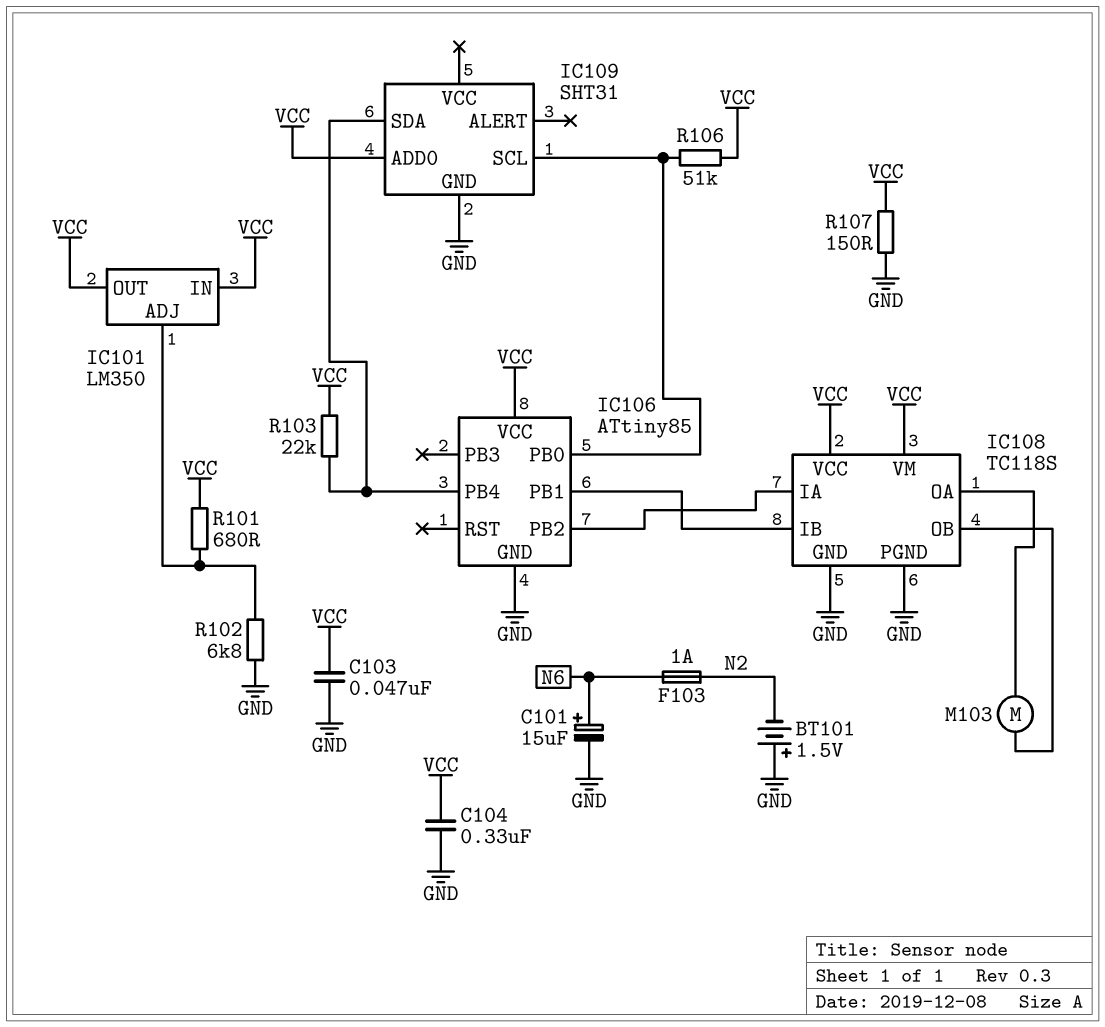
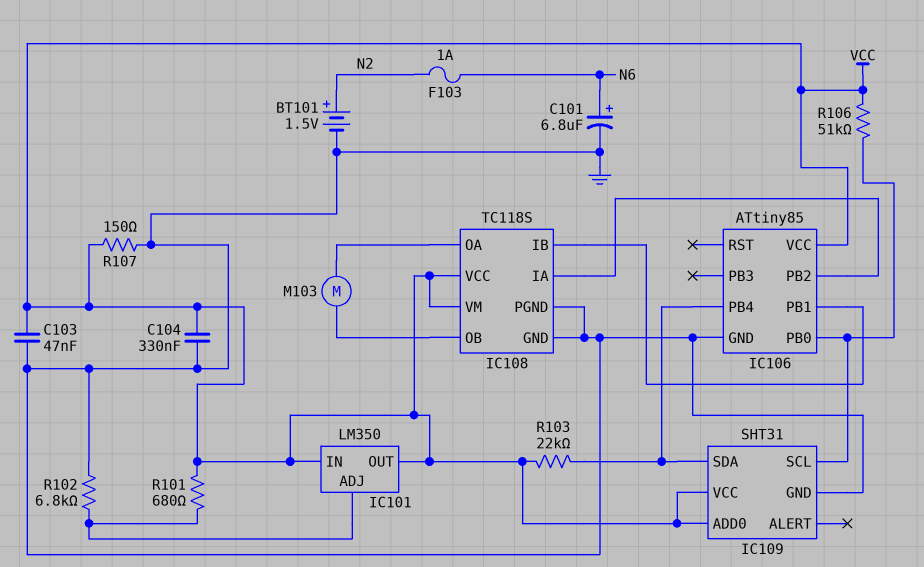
BT101: 1.5V (plus GND, minus N2) -> 1.5V (plus N2, minus GND)
C101: 15uF (plus N6, minus GND) -> 6.8uF (plus N6, minus GND)
IC109 pin VCC: none -> VCC

